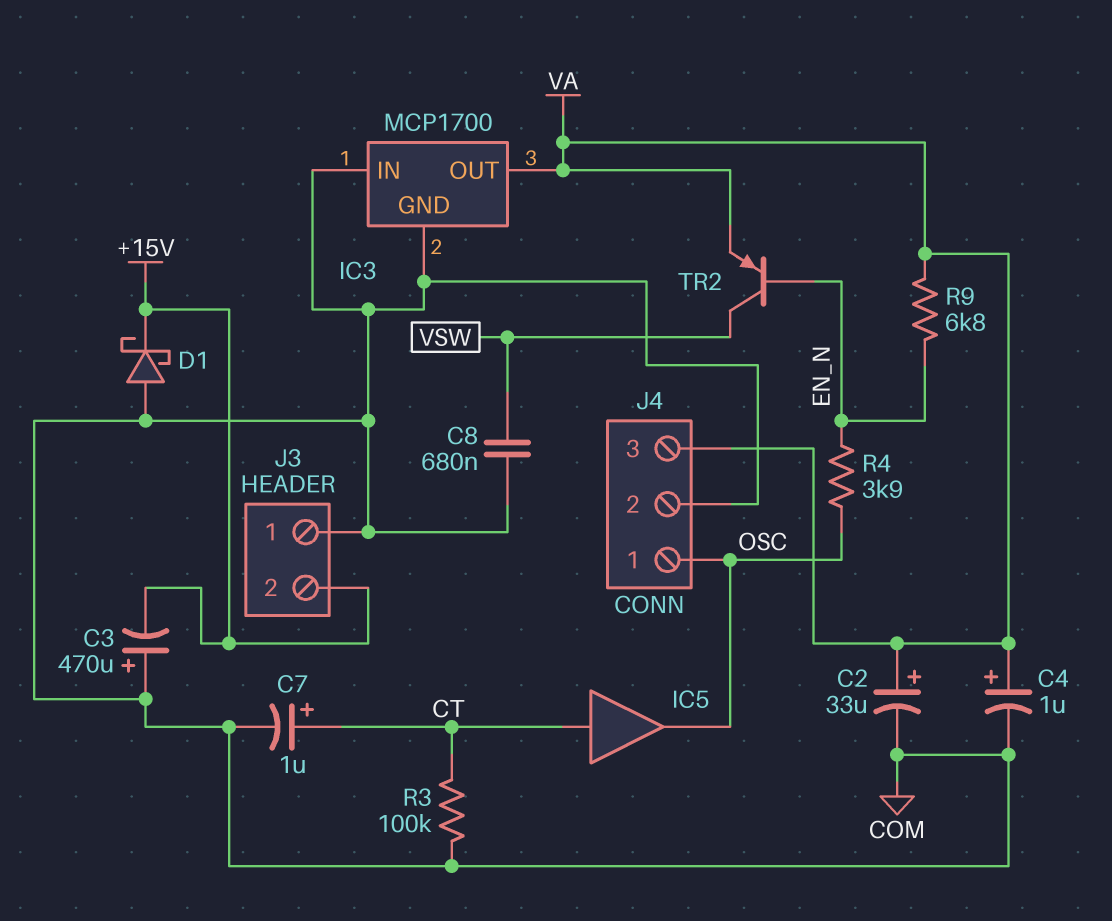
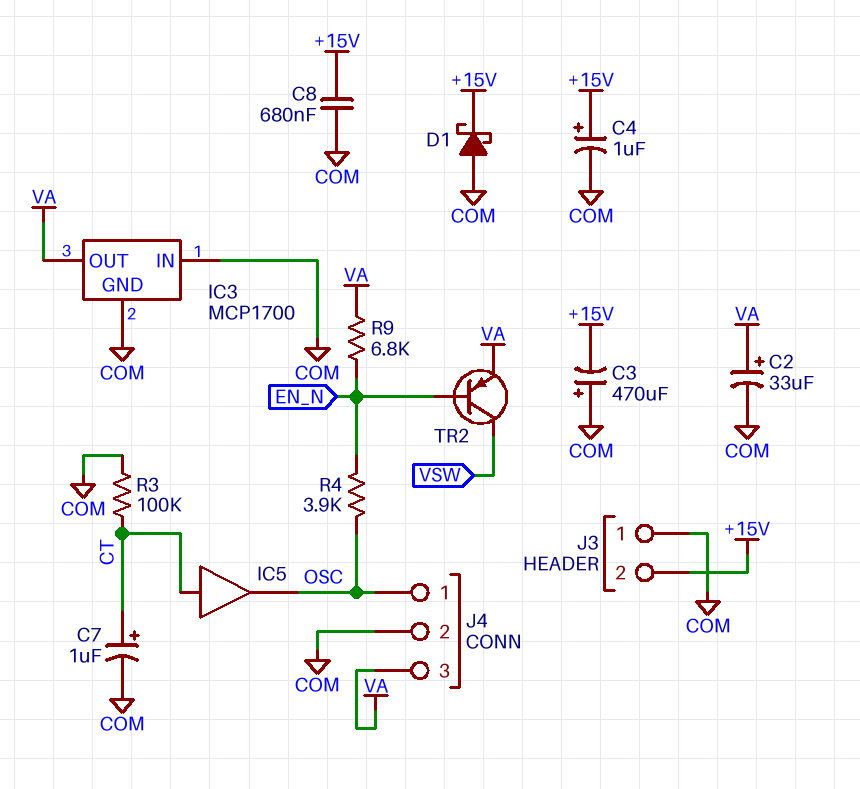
C4: 1uF (plus VA, minus COM) -> 1uF (plus +15V, minus COM)
C8: 680nF (COM, VSW) -> 680nF (+15V, COM)

